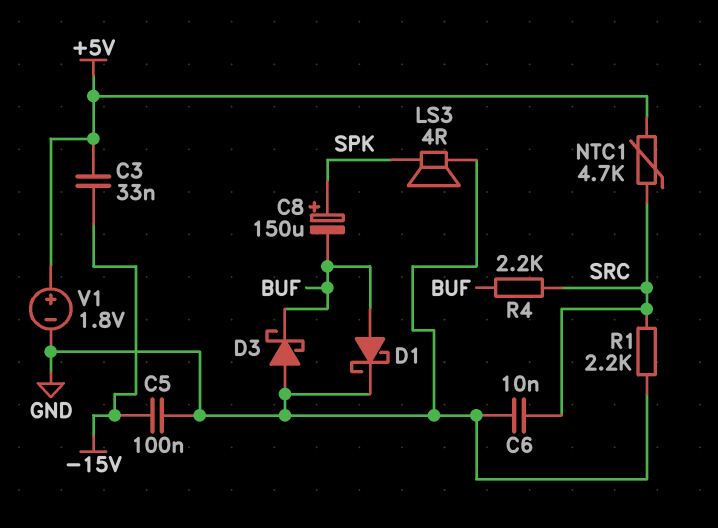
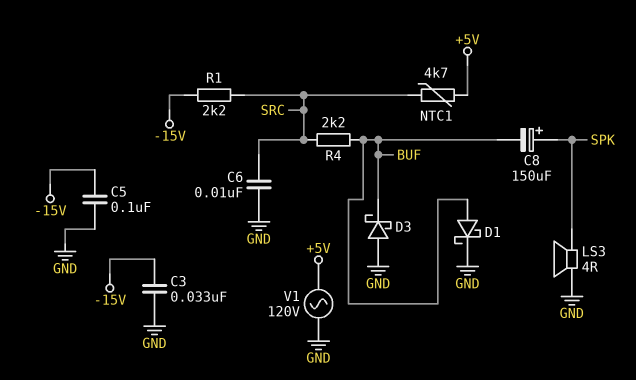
C3: 33nF (+5V, -15V) -> 33nF (-15V, GND)
R1: 2.2k (GND, SRC) -> 2.2k (-15V, SRC)
V1: 1.8V (plus +5V, minus GND) -> AC 120V (+5V, GND)

